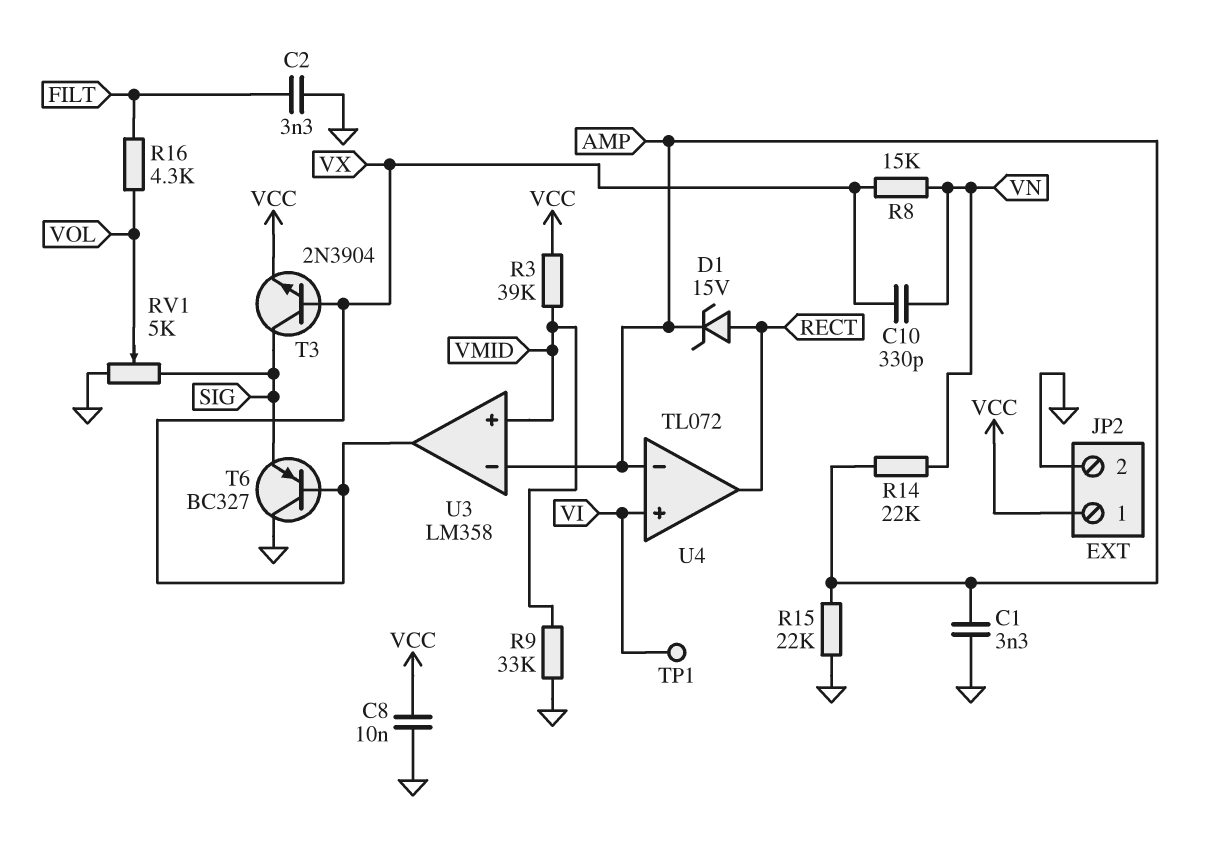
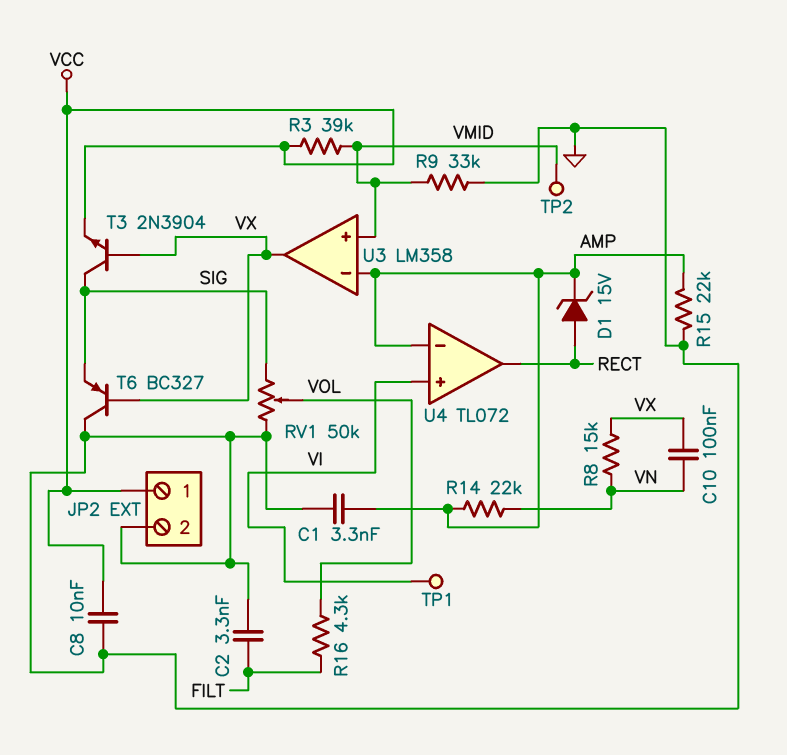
C10: 330pF (VN, VX) -> 100nF (VN, VX)
RV1: 5k (GND, SIG, wiper VOL) -> 50k (GND, SIG, wiper VOL)
TP2: none -> test point (VMID)

